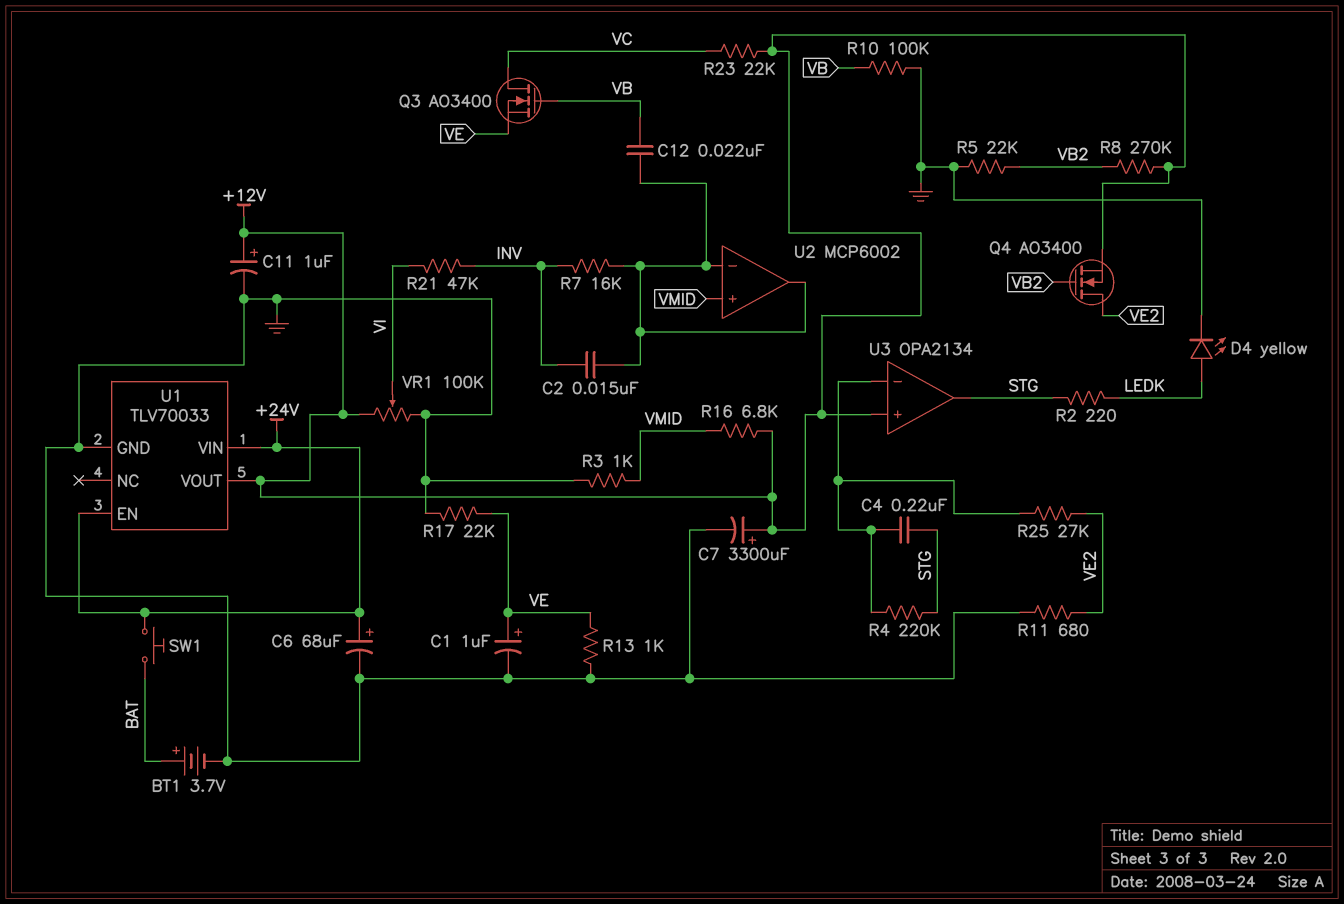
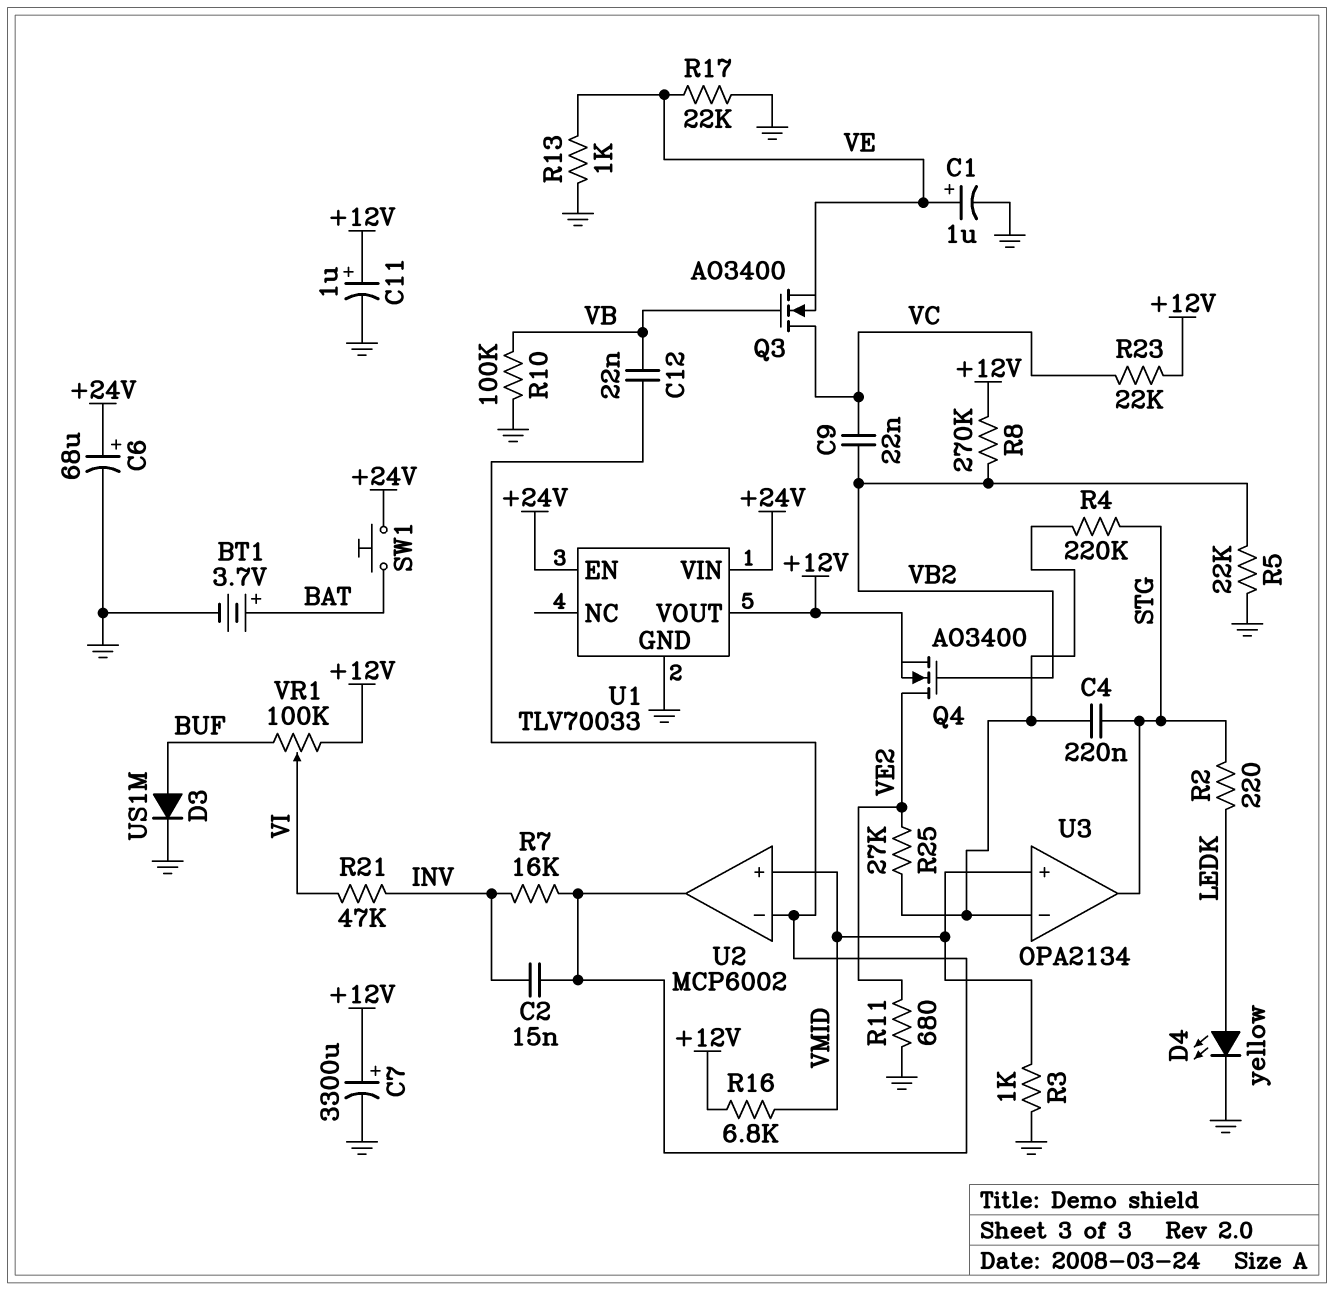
C9: none -> 22nF (VB2, VC)
D3: none -> diode US1M (A BUF, K GND)
U3 pin in+: +12V -> VMID
VR1: 100k (+12V, GND, wiper VI) -> 100k (+12V, BUF, wiper VI)

